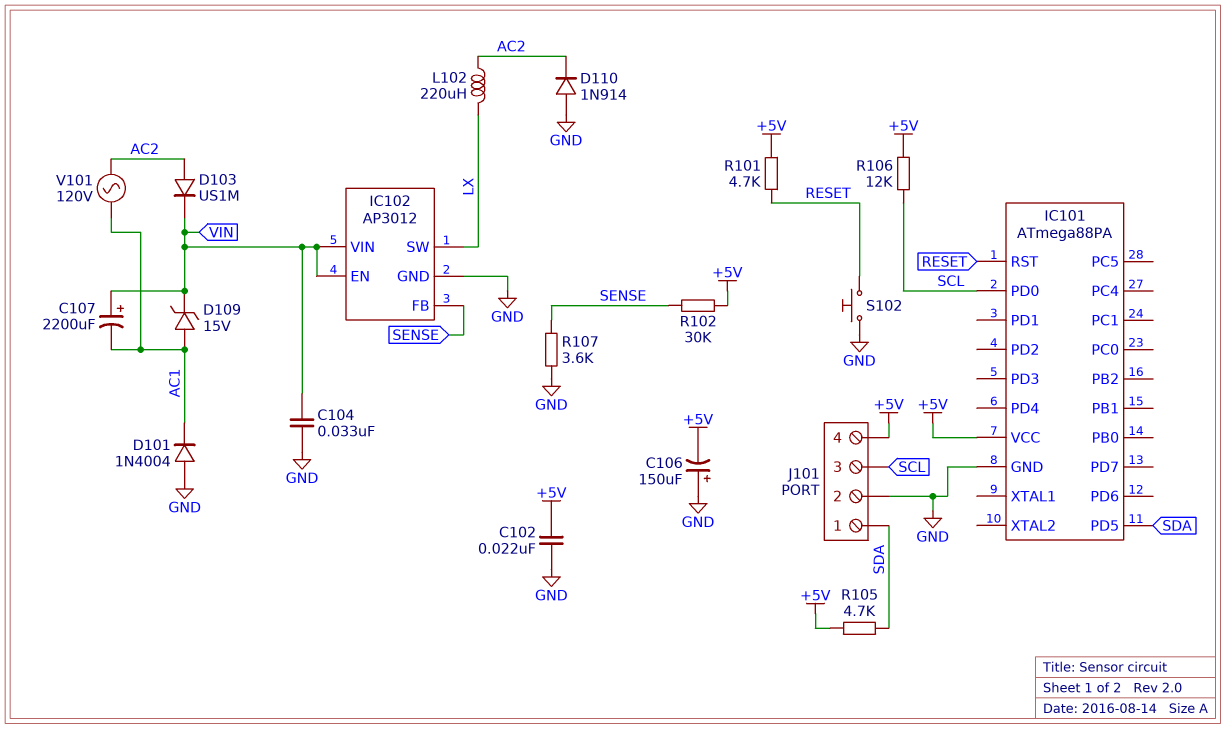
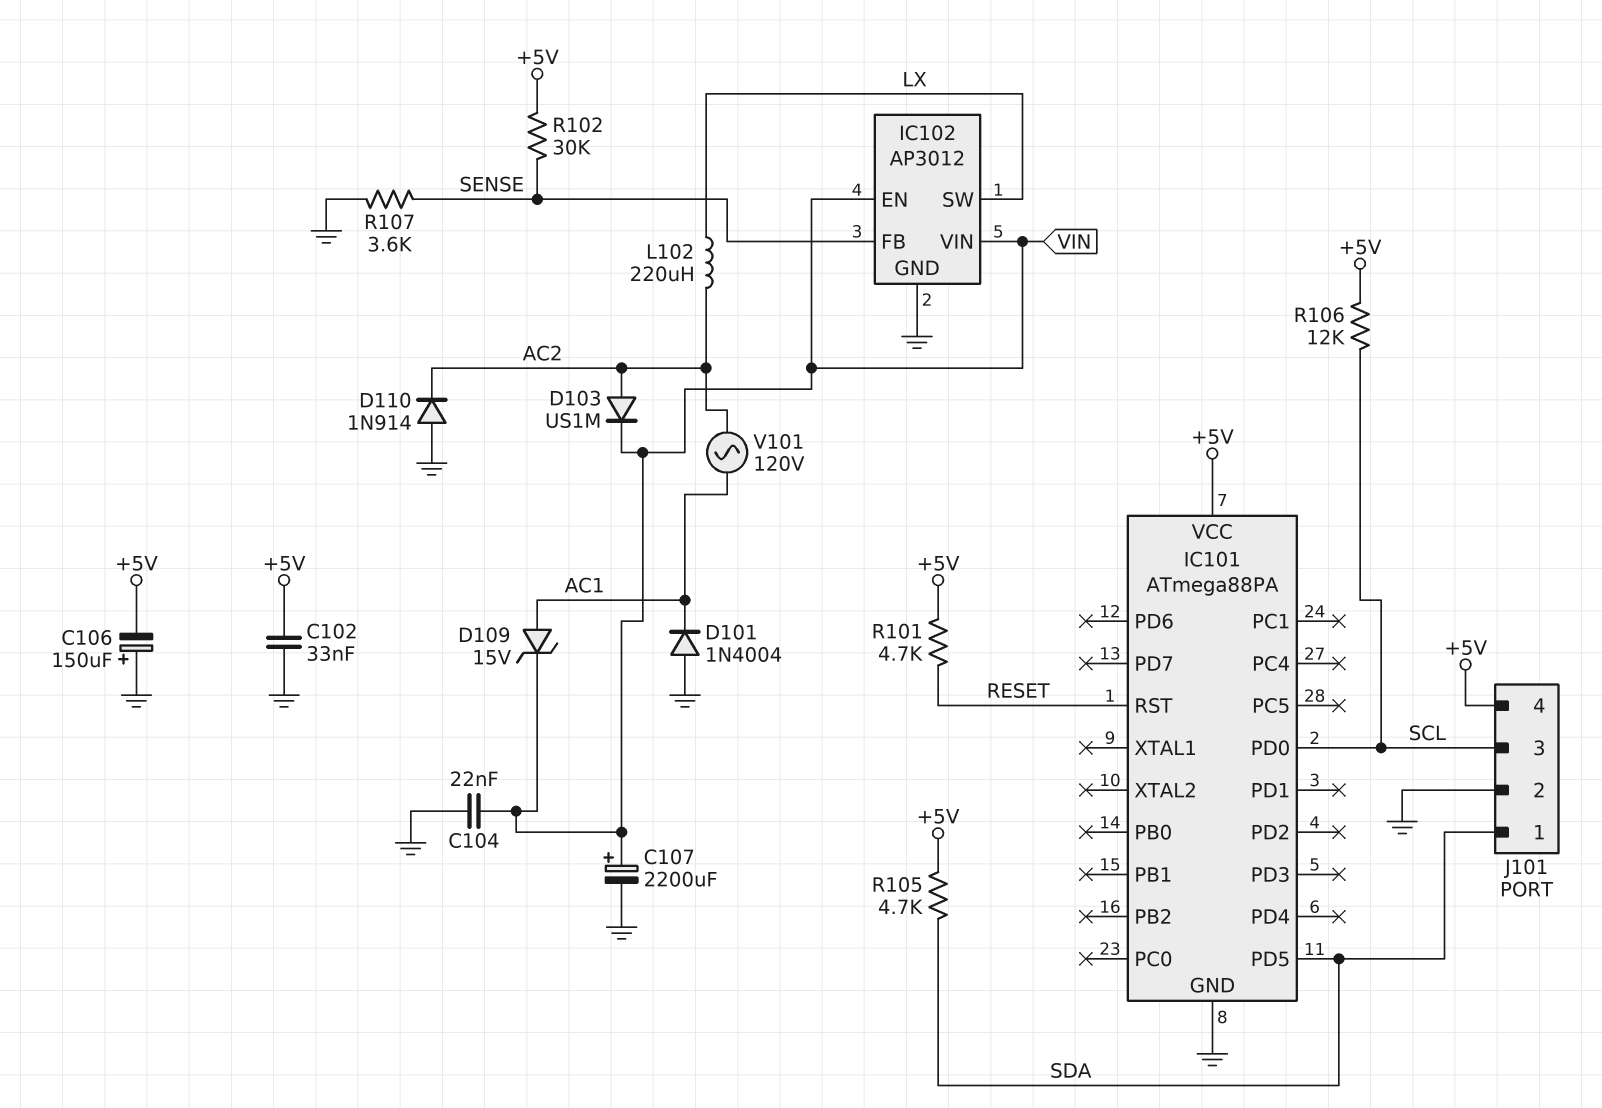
C102: 22nF (+5V, GND) -> 33nF (+5V, GND)
C104: 33nF (GND, VIN) -> 22nF (GND, VIN)
C107: 2200uF (plus VIN, minus AC1) -> 2200uF (plus VIN, minus GND)
S102: button (GND, RESET) -> none

